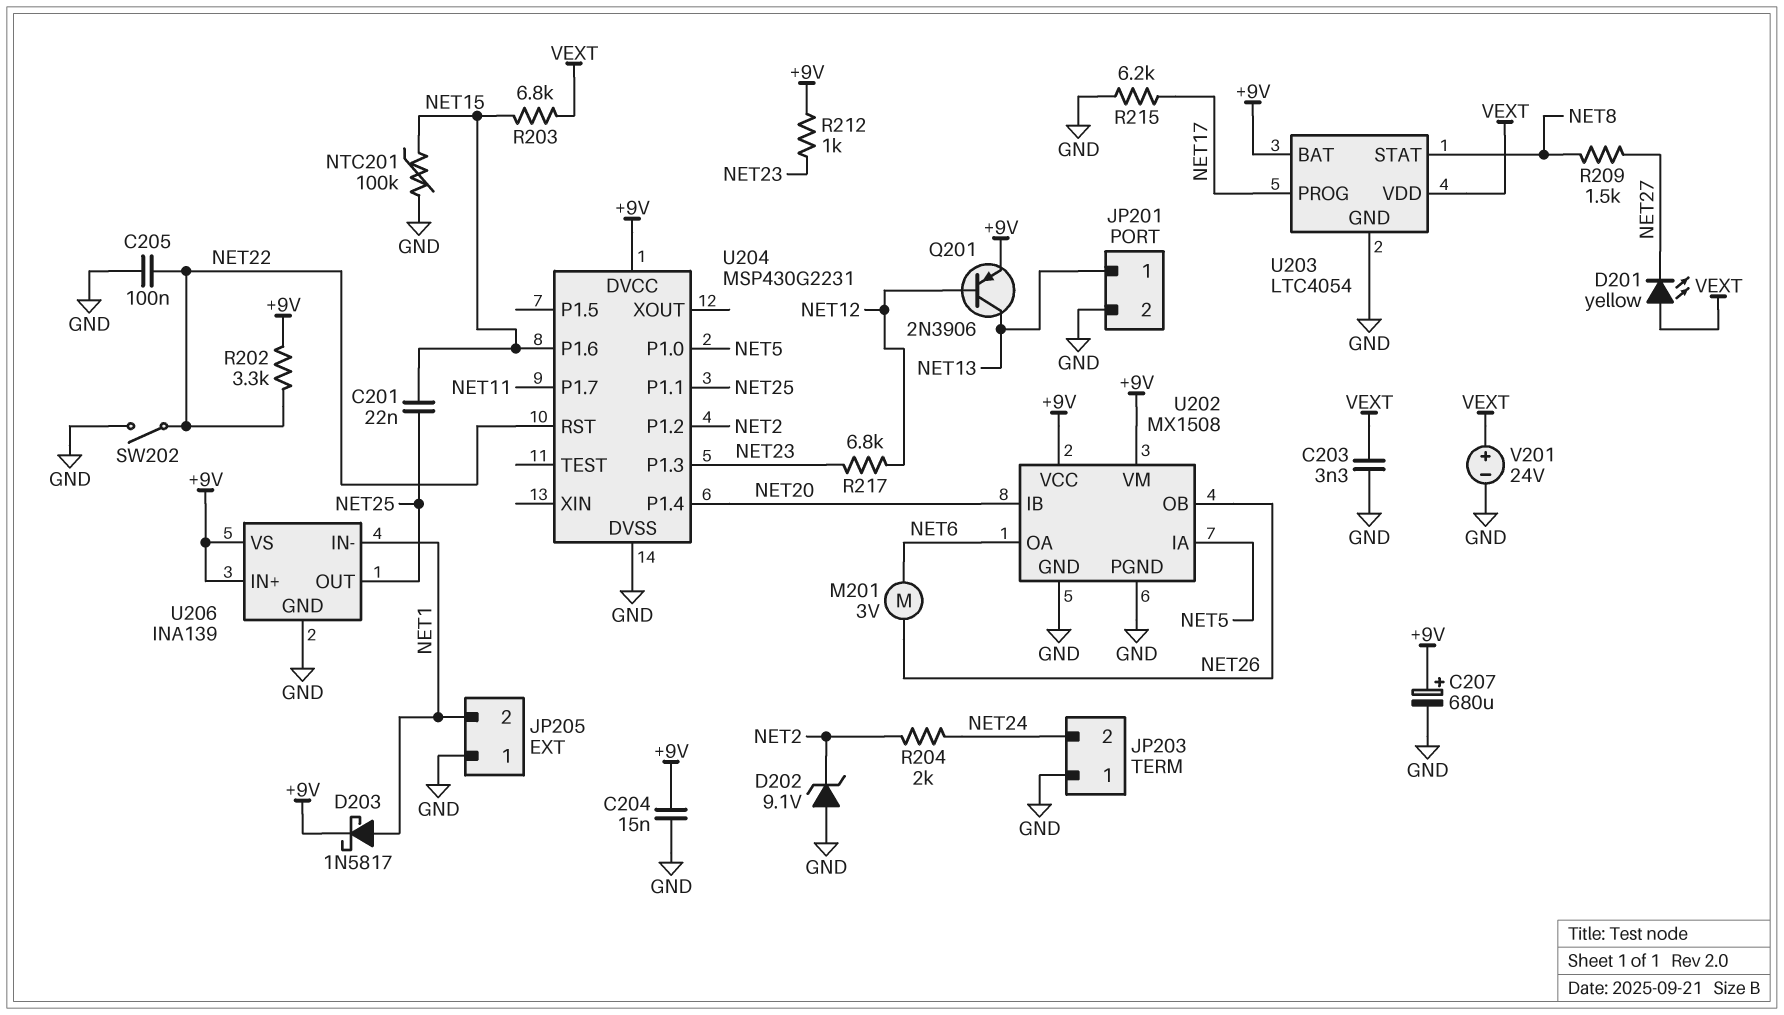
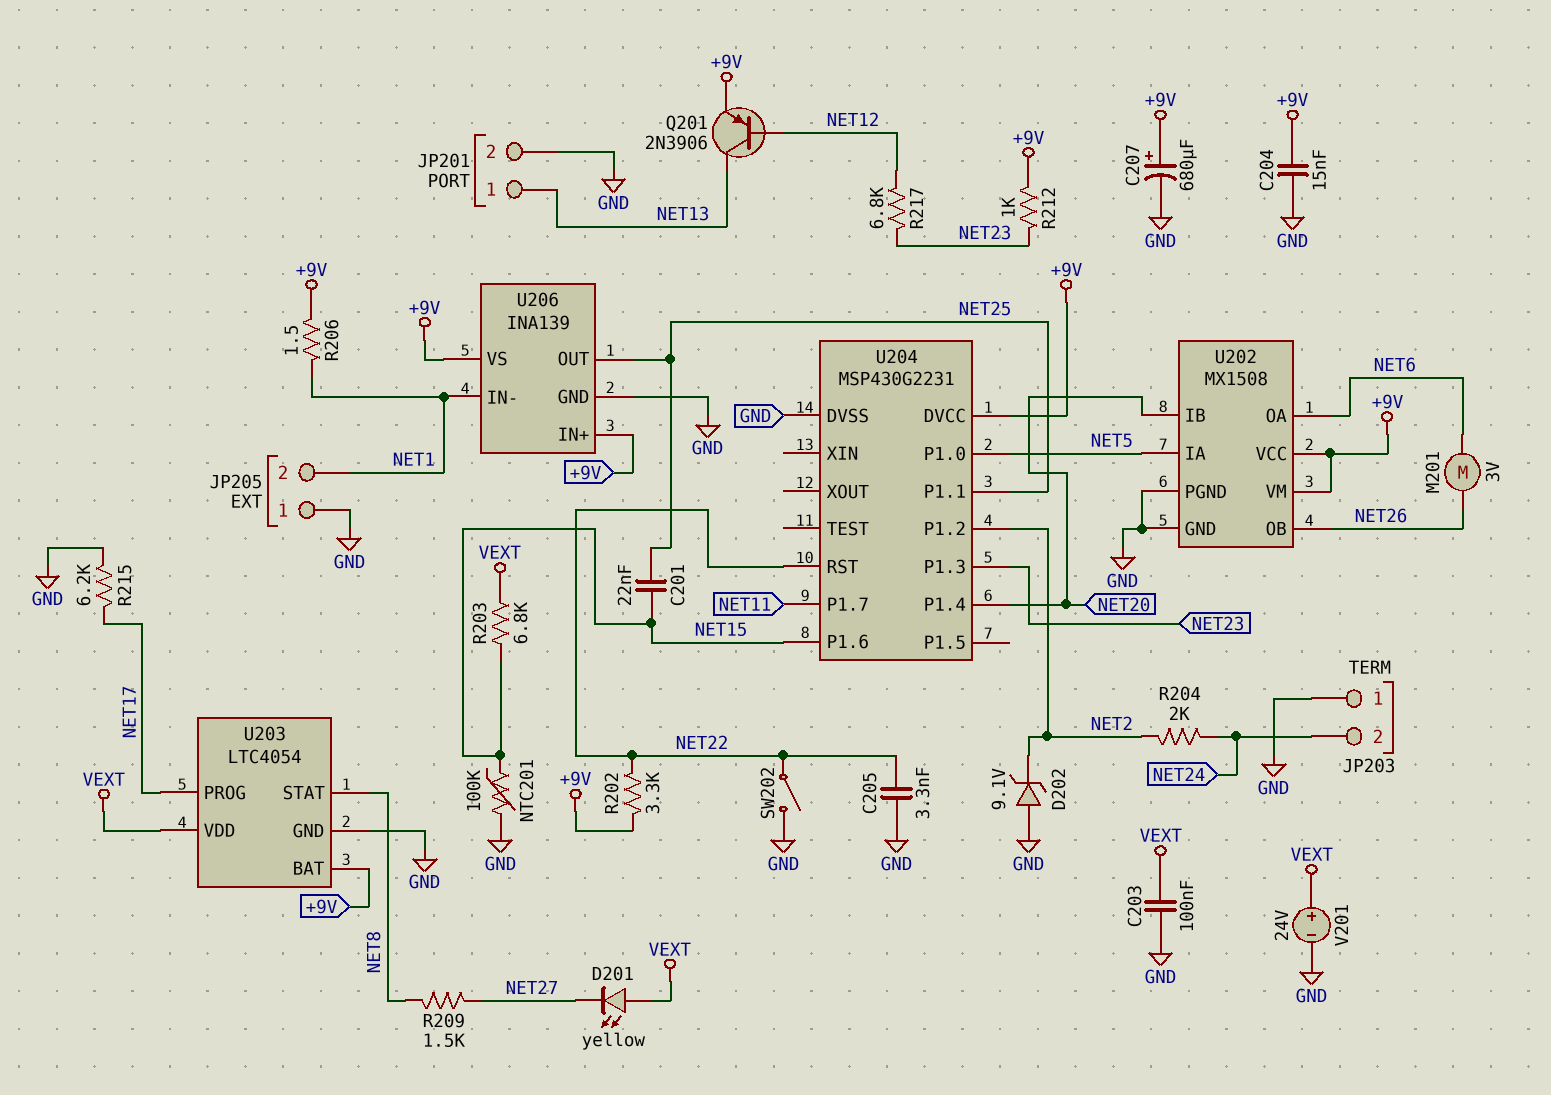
C203: 3.3nF (GND, VEXT) -> 100nF (GND, VEXT)
C205: 100nF (GND, NET22) -> 3.3nF (GND, NET22)
D203: schottky 1N5817 (A NET1, K +9V) -> none
R206: none -> 1.5 (+9V, NET1)

